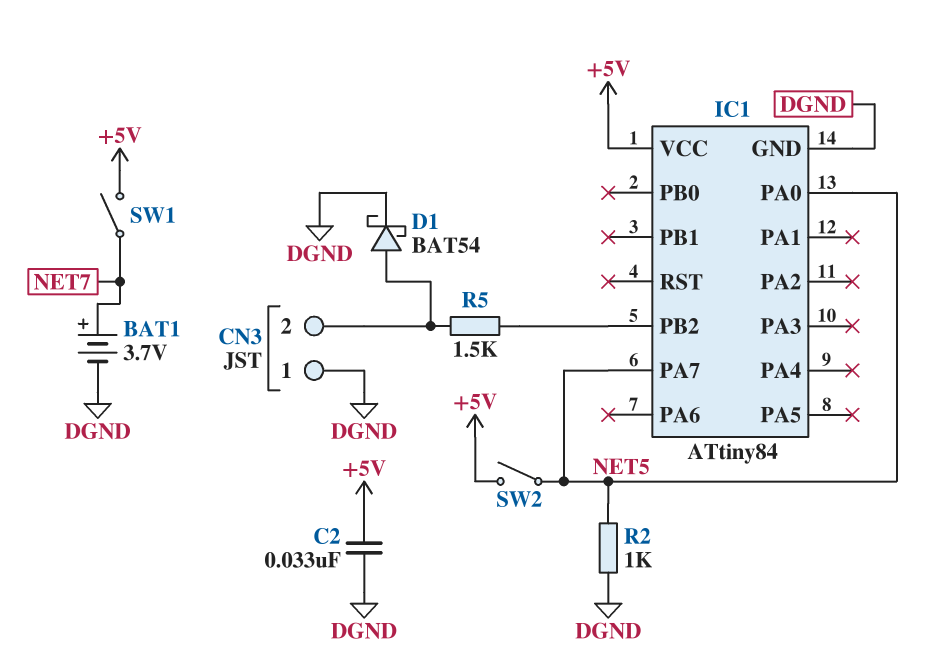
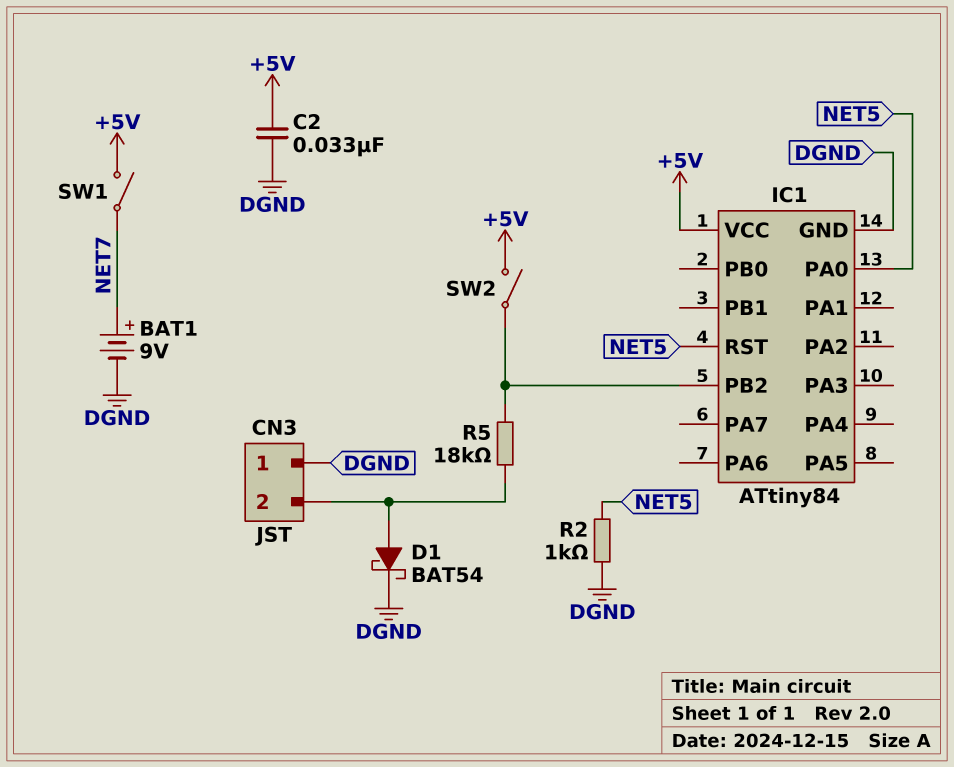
BAT1: 3.7V (plus NET7, minus DGND) -> 9V (plus NET7, minus DGND)
IC1 pin PA7: NET5 -> none
IC1 pin RST: none -> NET5
R5: 1.5k (CN3/2, IC1/PB2) -> 18k (CN3/2, IC1/PB2)
SW2: switch (+5V, NET5) -> switch (+5V, IC1/PB2)

